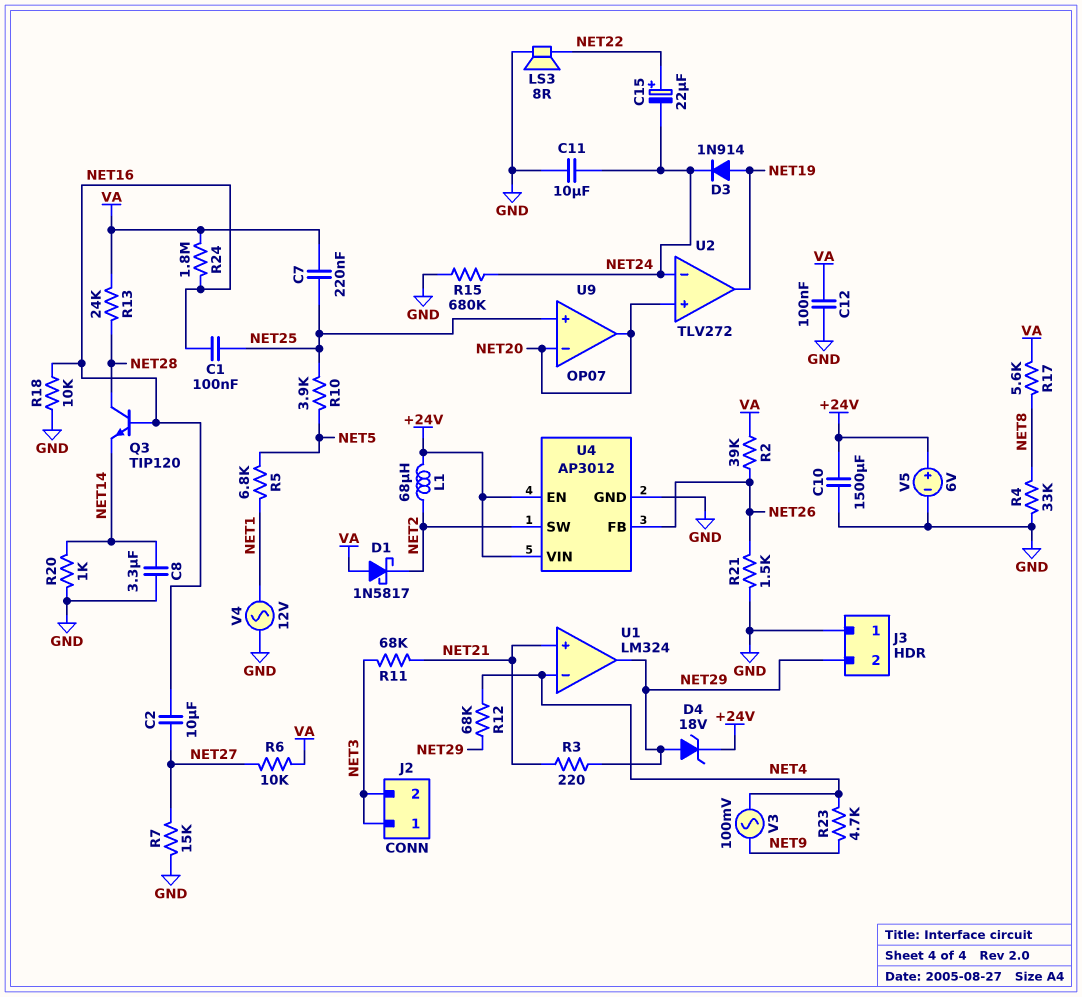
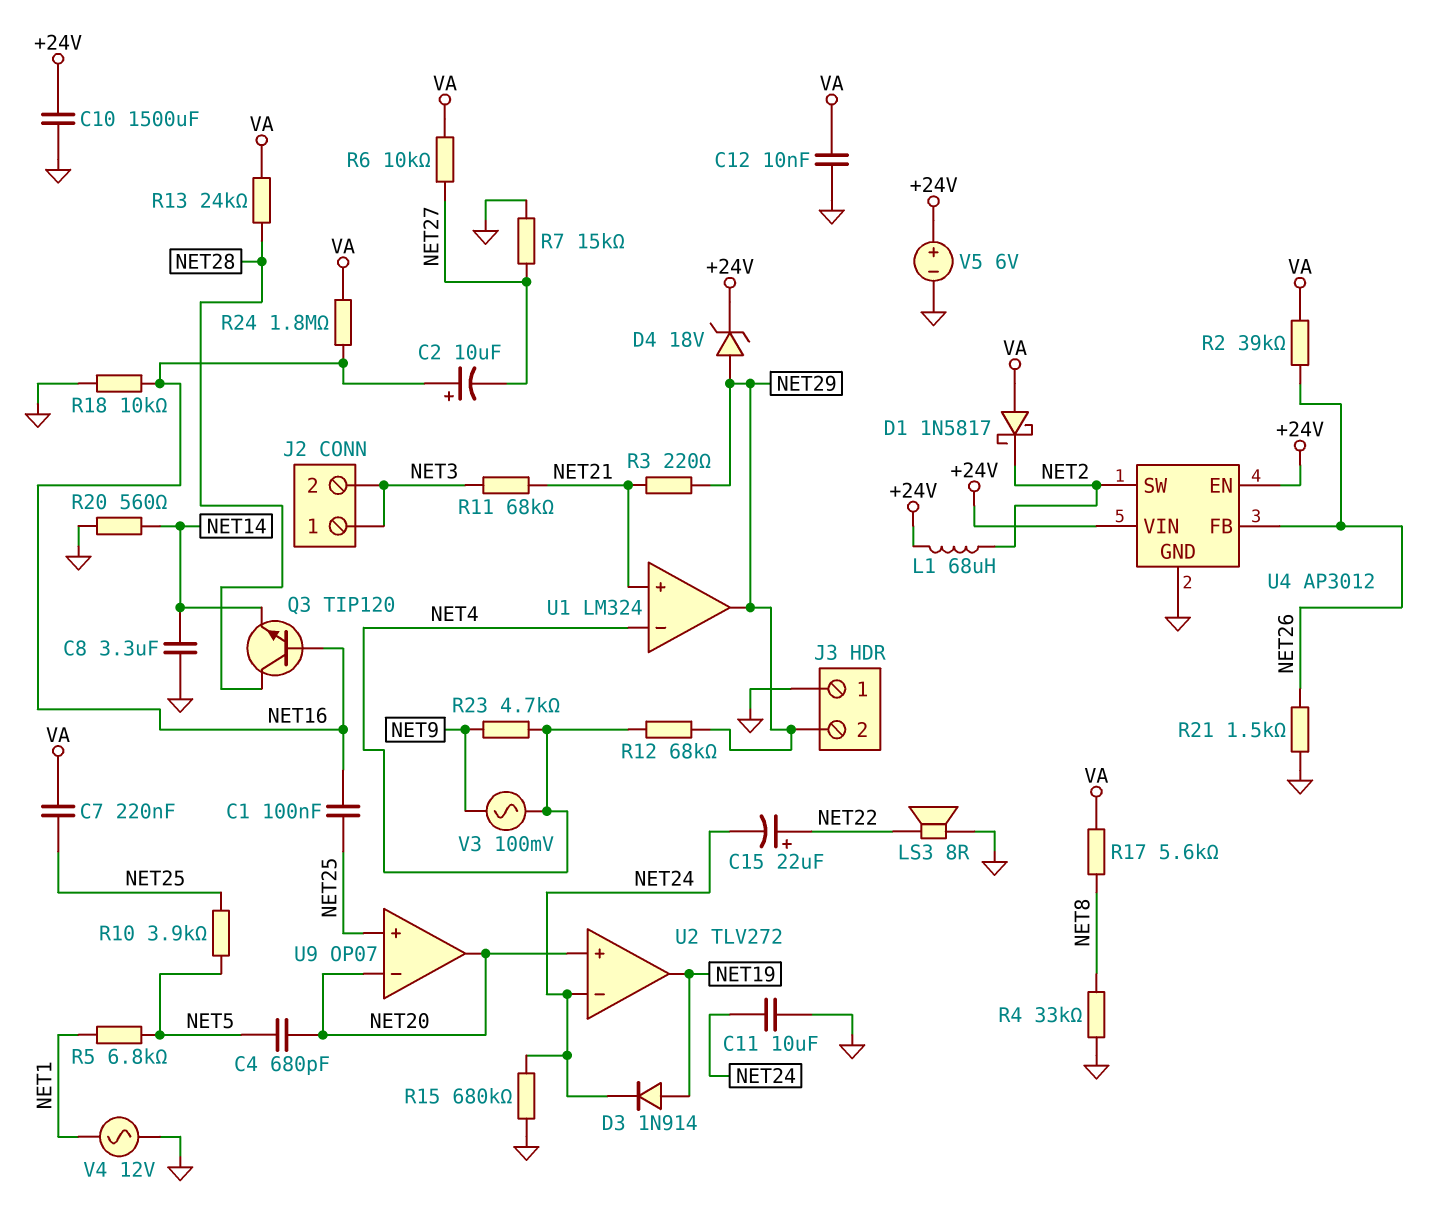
C2: 10uF (NET16, NET27) -> 10uF (plus NET16, minus NET27)
C4: none -> 680pF (NET5, NET20)
C12: 100nF (GND, VA) -> 10nF (GND, VA)
R20: 1k (GND, NET14) -> 560 (GND, NET14)

